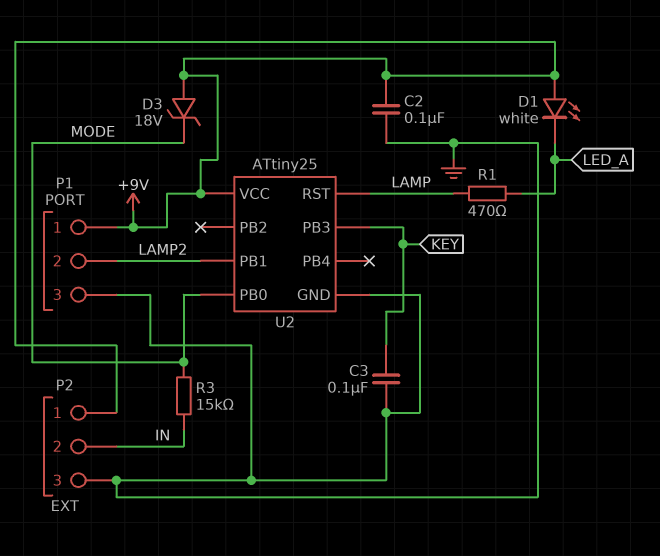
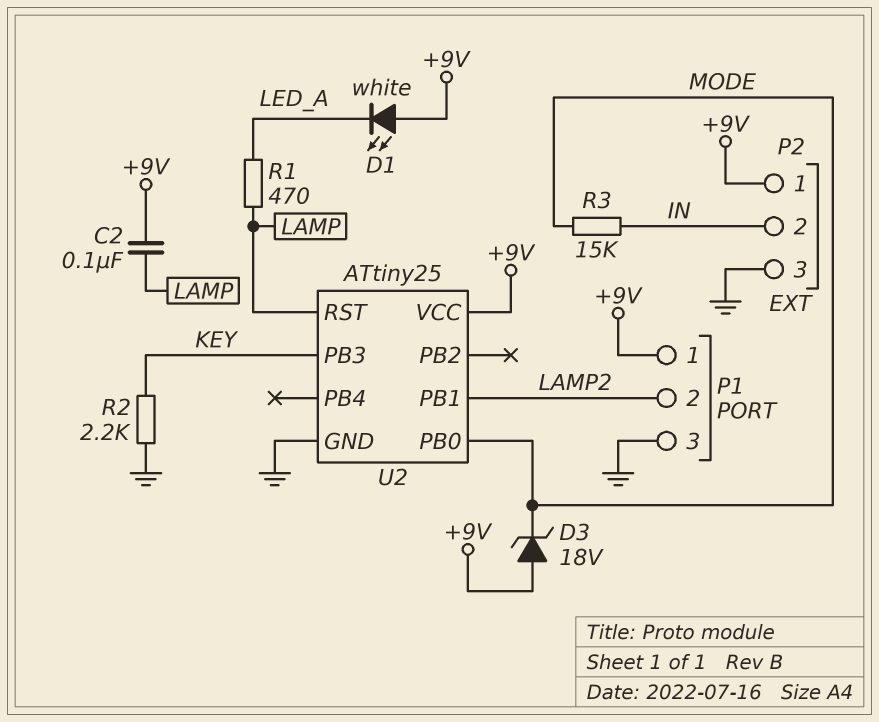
C2: 100nF (+9V, GND) -> 100nF (+9V, LAMP)
C3: 100nF (GND, KEY) -> none
R2: none -> 2.2k (GND, KEY)

